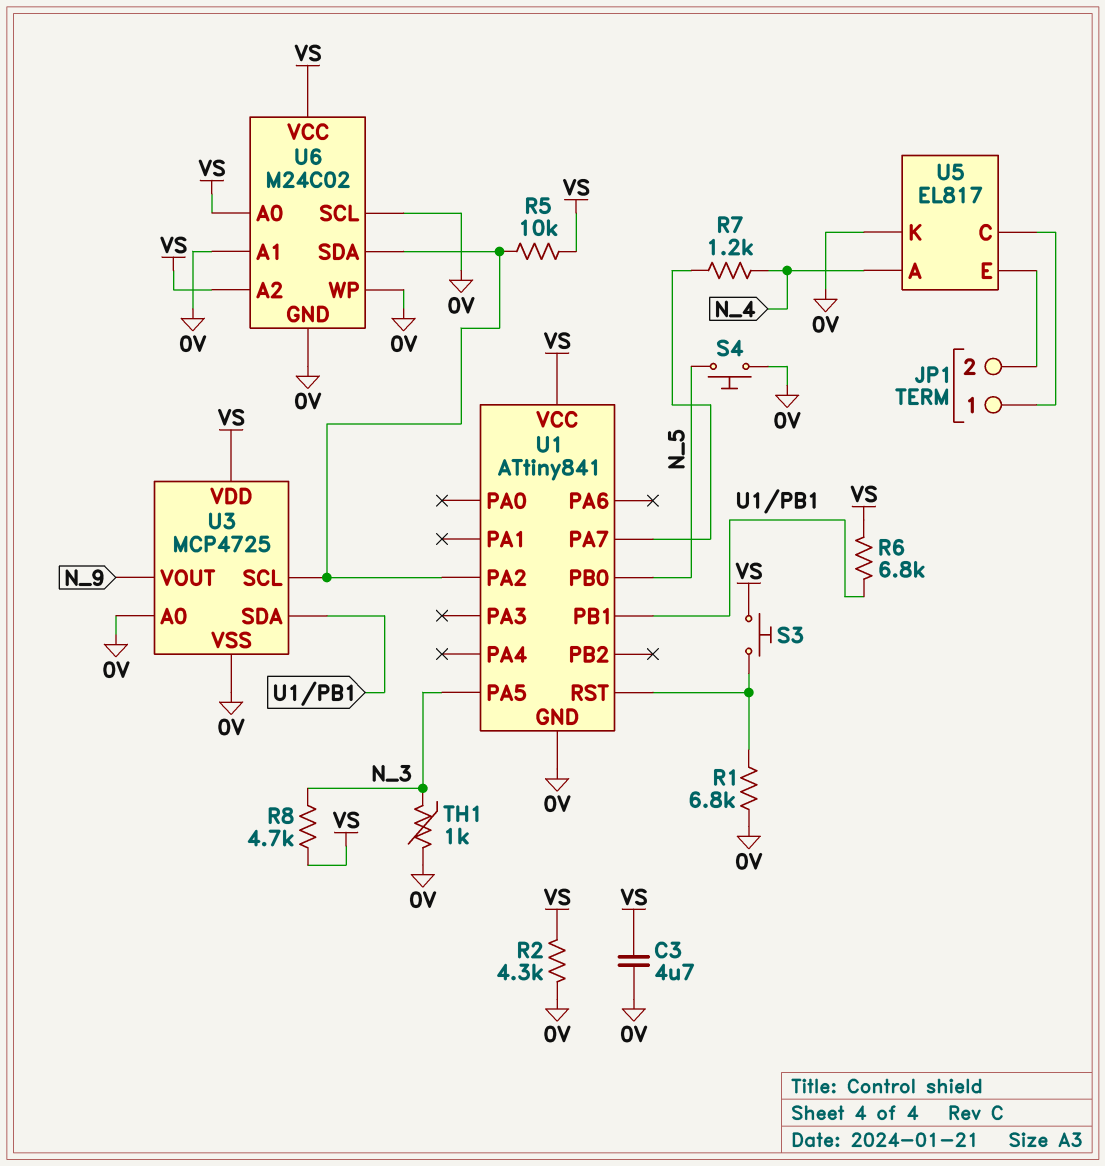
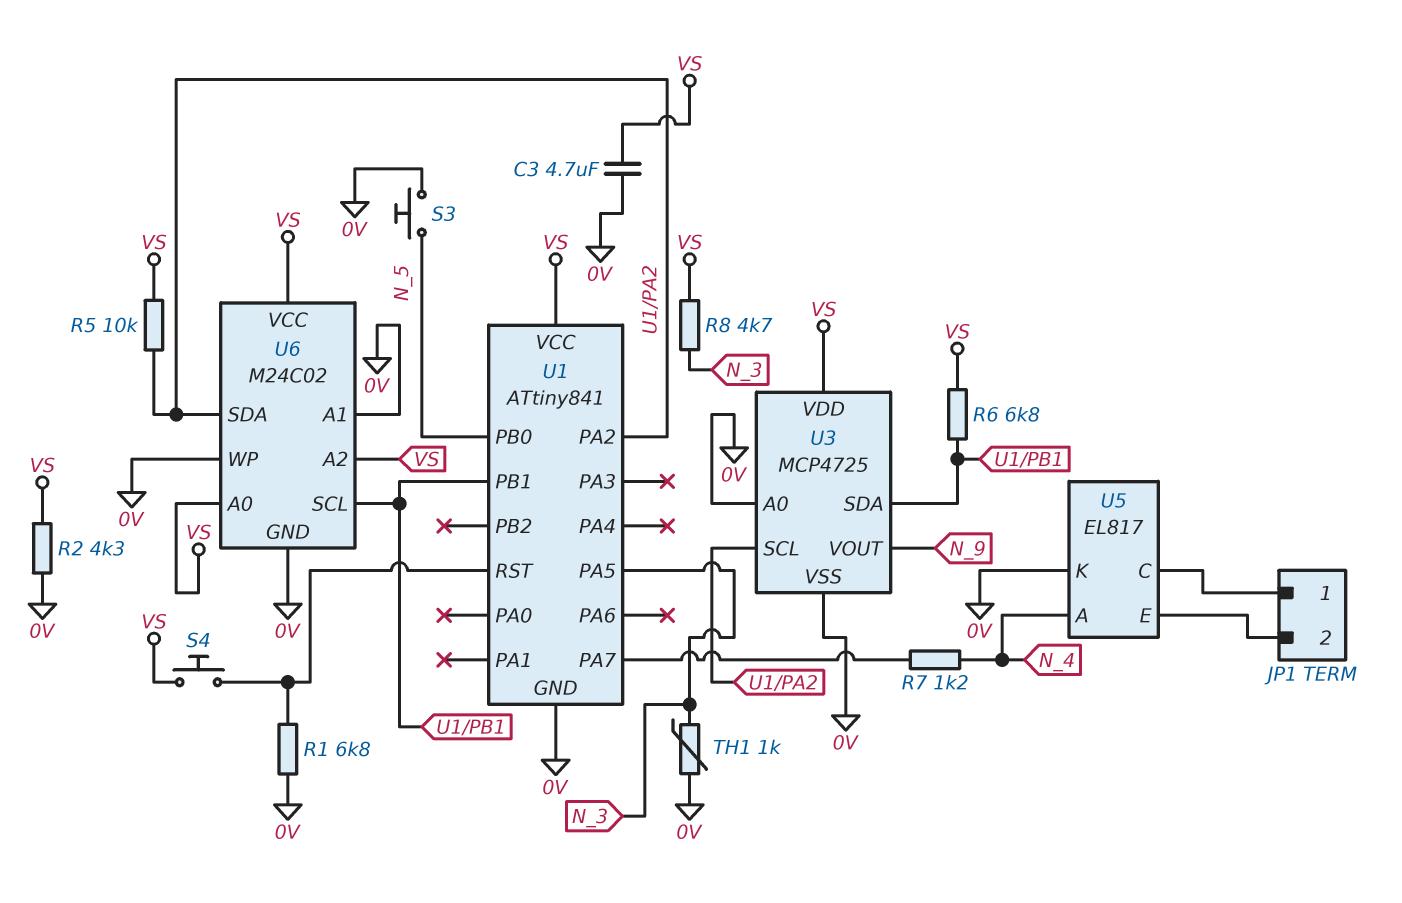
S3: button (U1/RST, VS) -> button (0V, N_5)
S4: button (0V, N_5) -> button (U1/RST, VS)
U6 pin SCL: 0V -> U1/PB1

